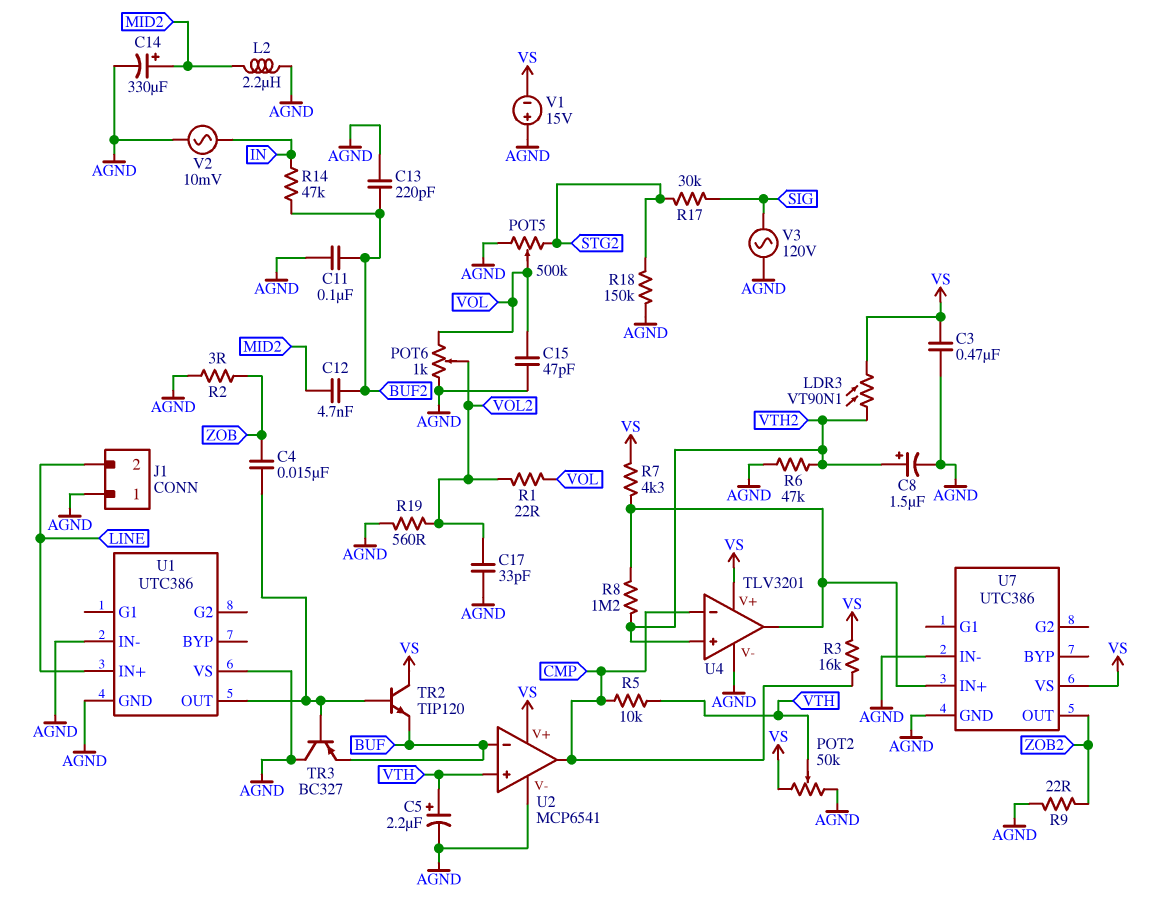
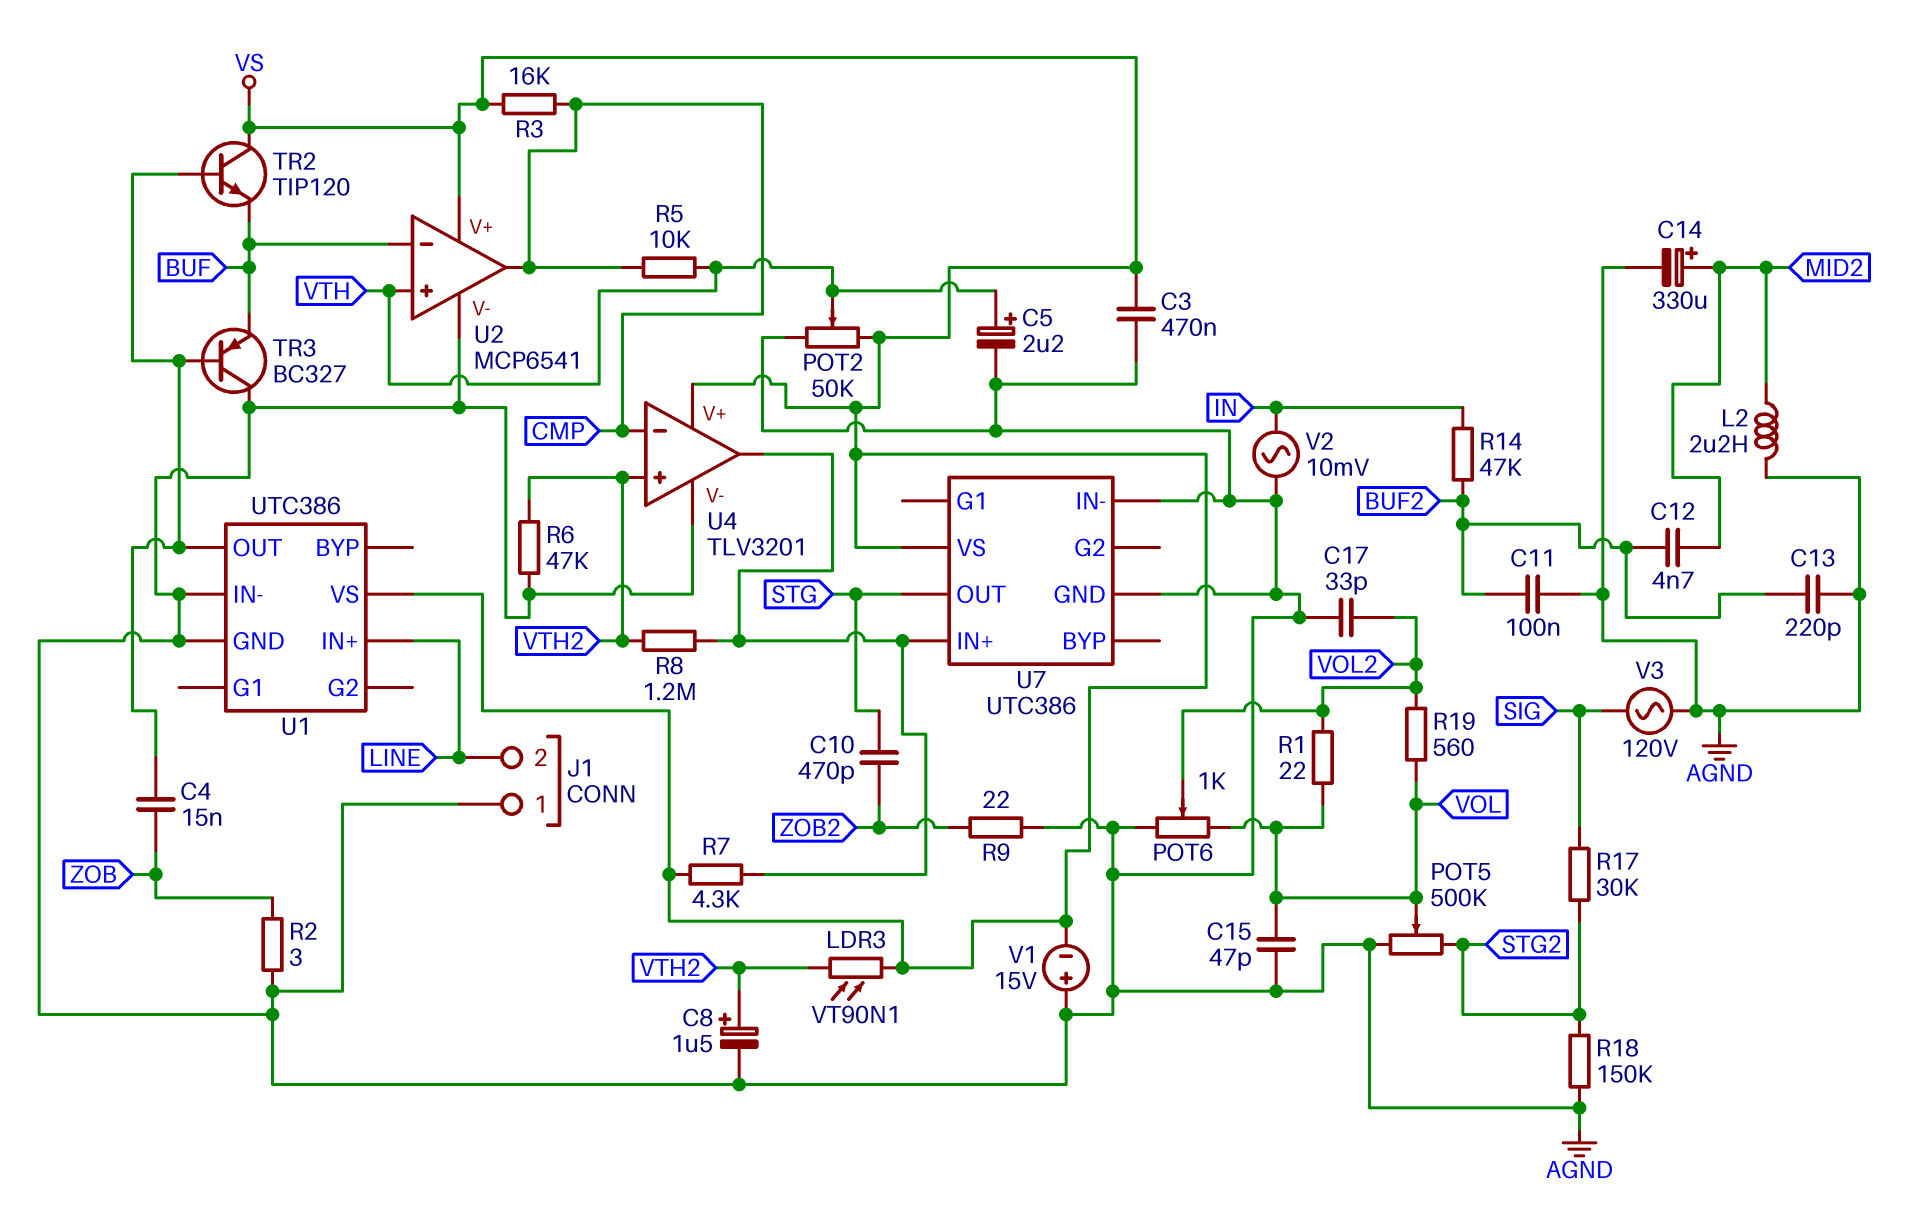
C10: none -> 470pF (STG, ZOB2)
R19: 560 (AGND, VOL2) -> 560 (VOL, VOL2)
U1 pin VS: AGND -> VS
U7 pin OUT: ZOB2 -> STG

